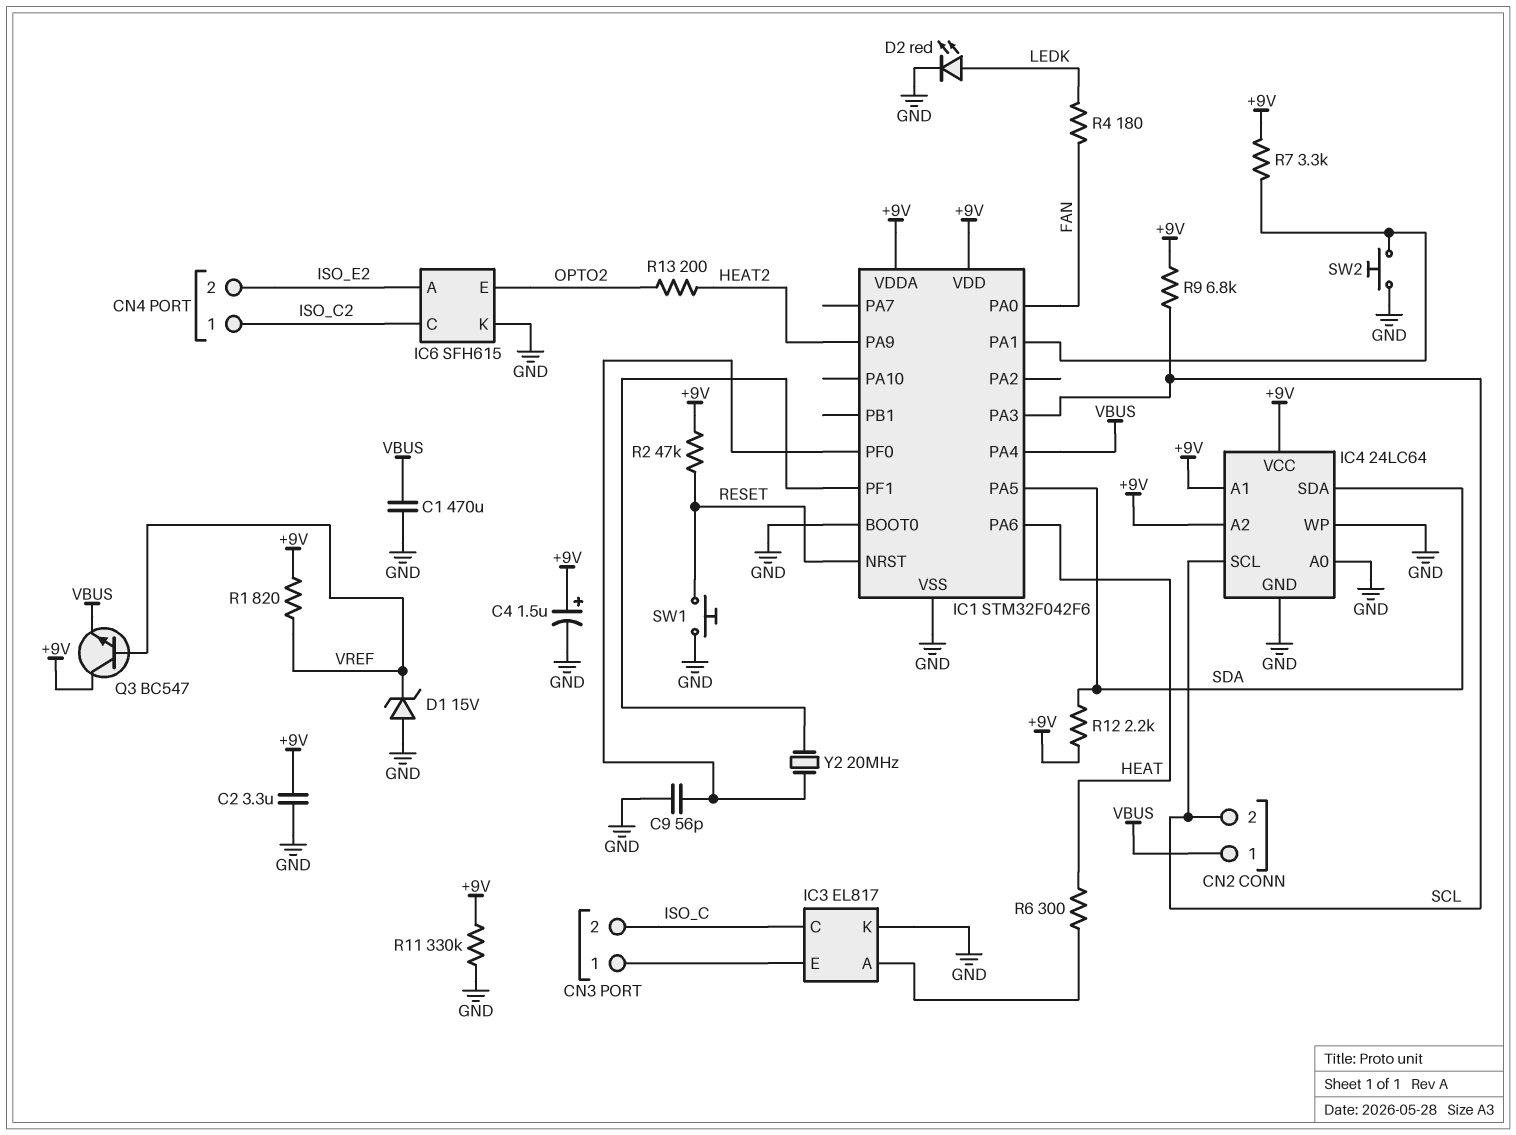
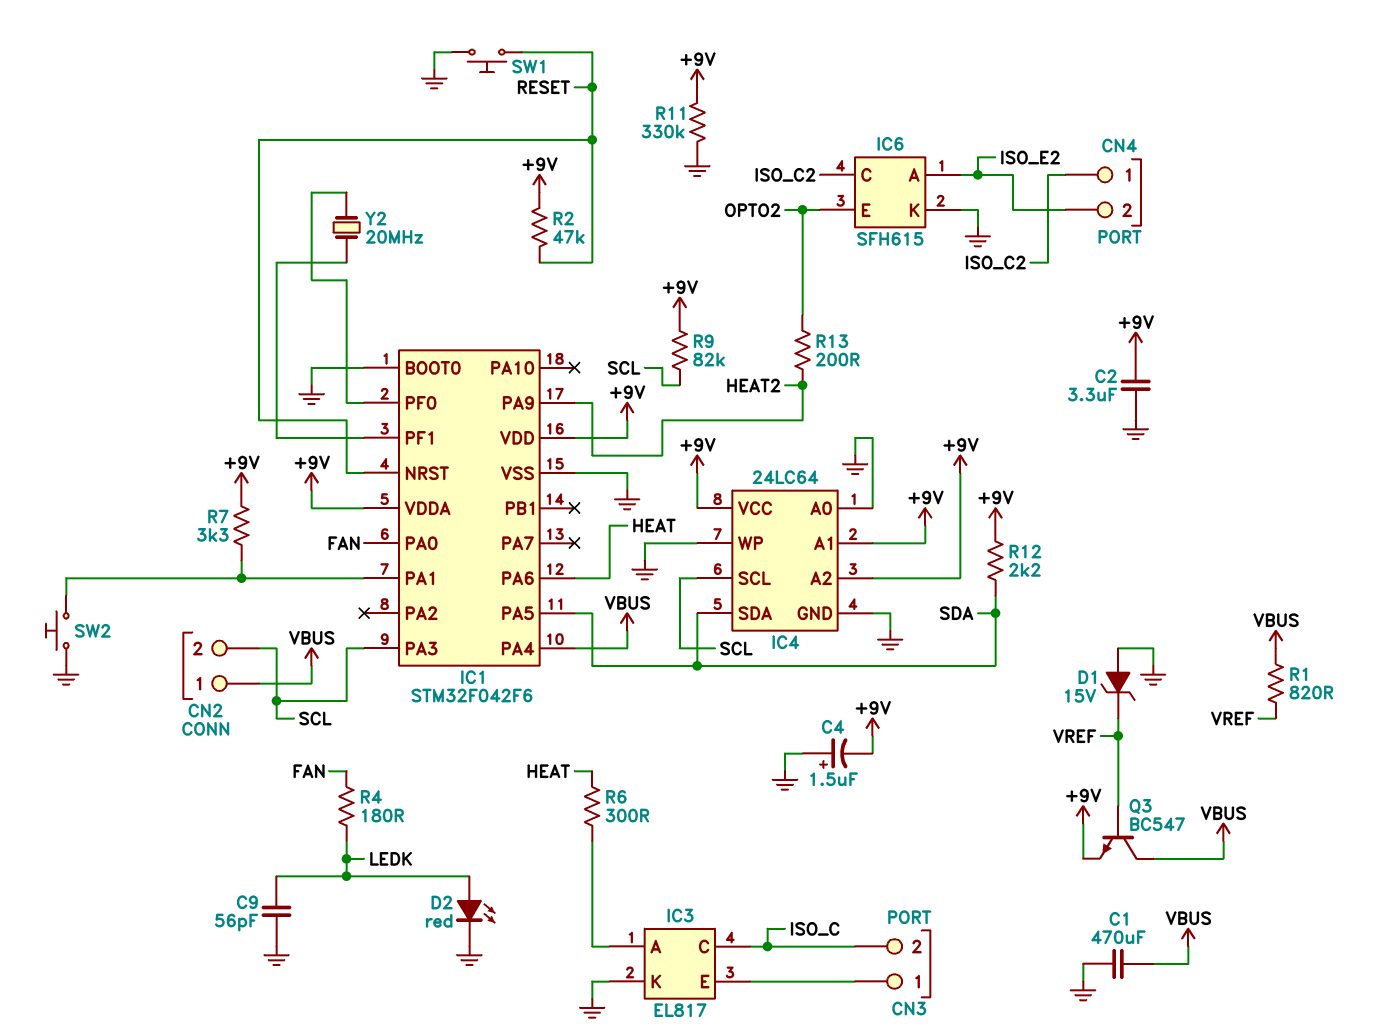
C4: 1.5uF (plus +9V, minus GND) -> 1.5uF (plus GND, minus +9V)
C9: 56pF (GND, IC1/PF0) -> 56pF (GND, LEDK)
Q3: NPN BC547 (B VREF, C +9V, E VBUS) -> NPN BC547 (B VREF, C VBUS, E +9V)
R1: 820 (+9V, VREF) -> 820 (VBUS, VREF)
R9: 6.8k (+9V, SCL) -> 82k (+9V, SCL)

